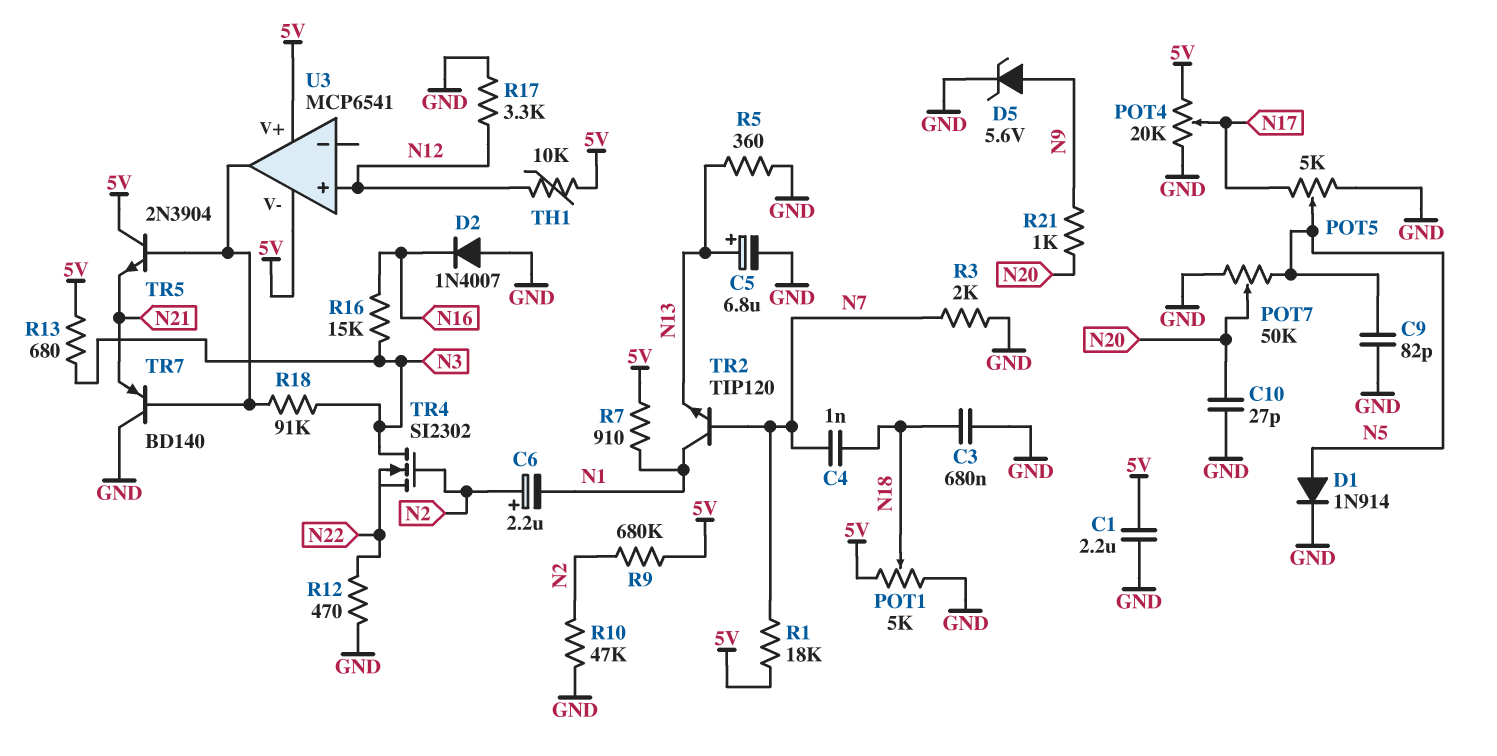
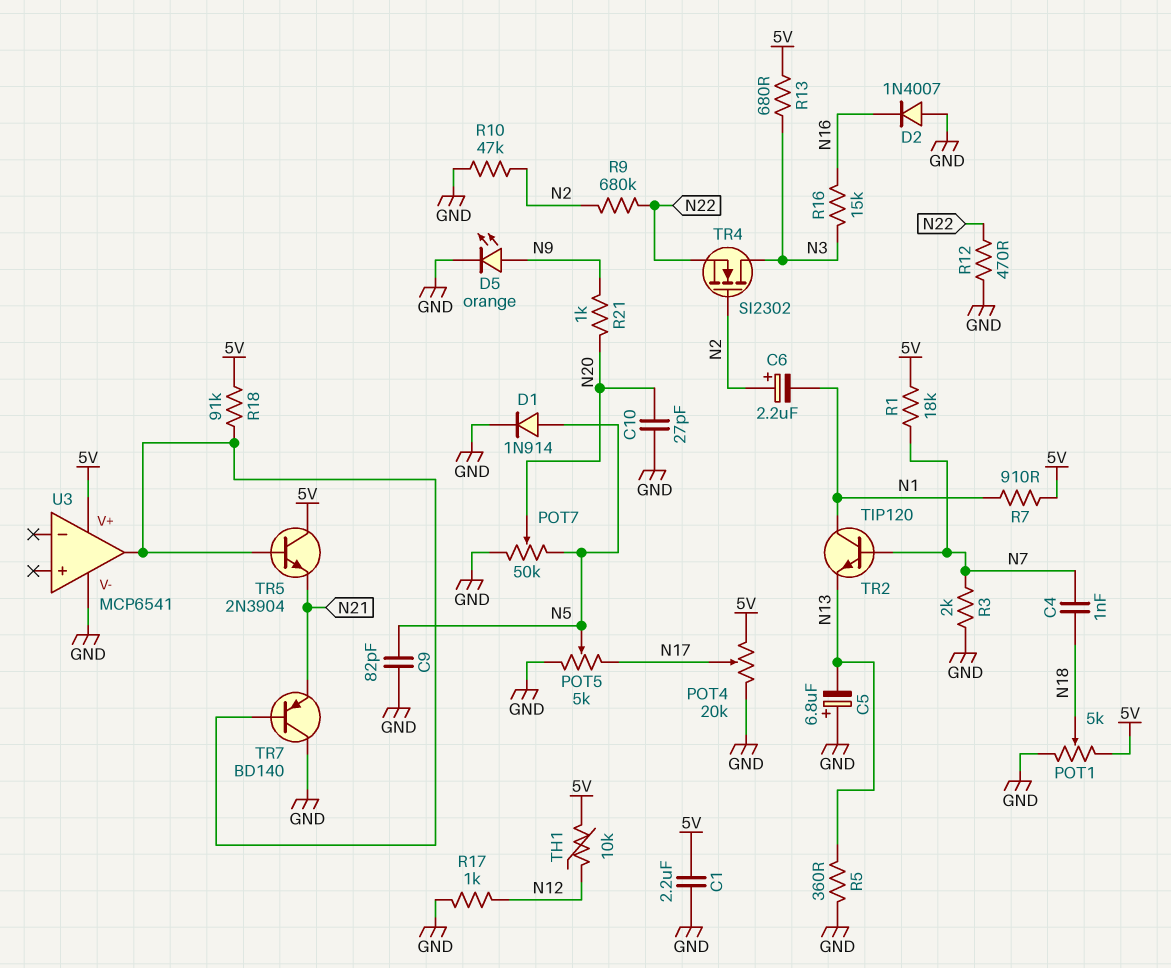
C3: 680nF (GND, N18) -> none
C5: 6.8uF (plus N13, minus GND) -> 6.8uF (plus GND, minus N13)
D5: zener 5.6V (A N9, K GND) -> LED orange (A N9, K GND)
R9: 680k (5V, N2) -> 680k (N2, N22)
R17: 3.3k (GND, N12) -> 1k (GND, N12)
R18: 91k (N3, U3/out) -> 91k (5V, U3/out)
U3 pin V-: 5V -> GND
U3 pin in+: N12 -> none

